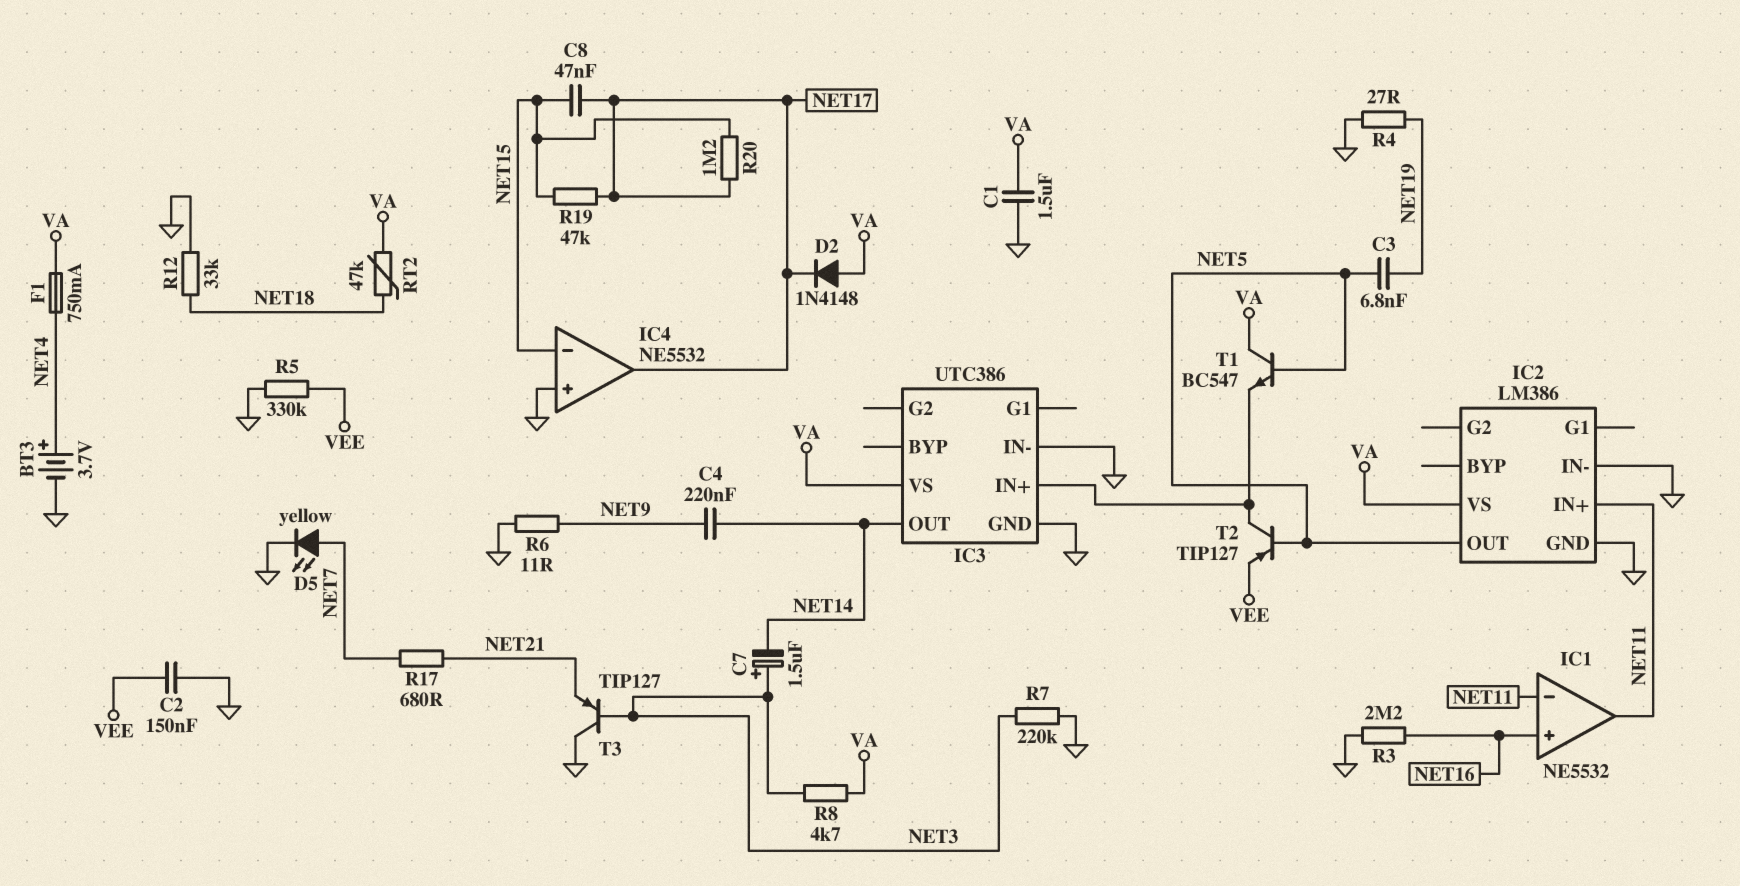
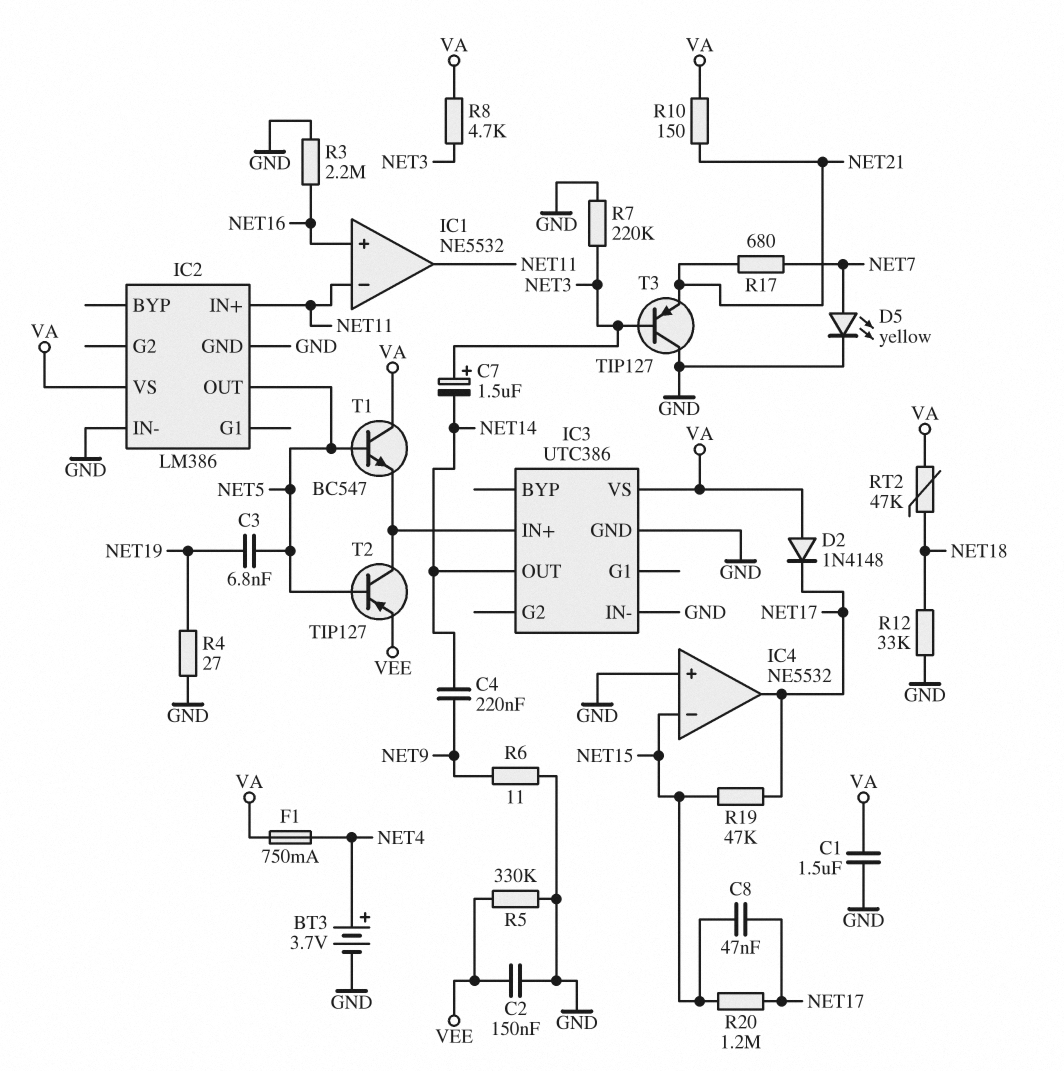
R10: none -> 150 (NET21, VA)

